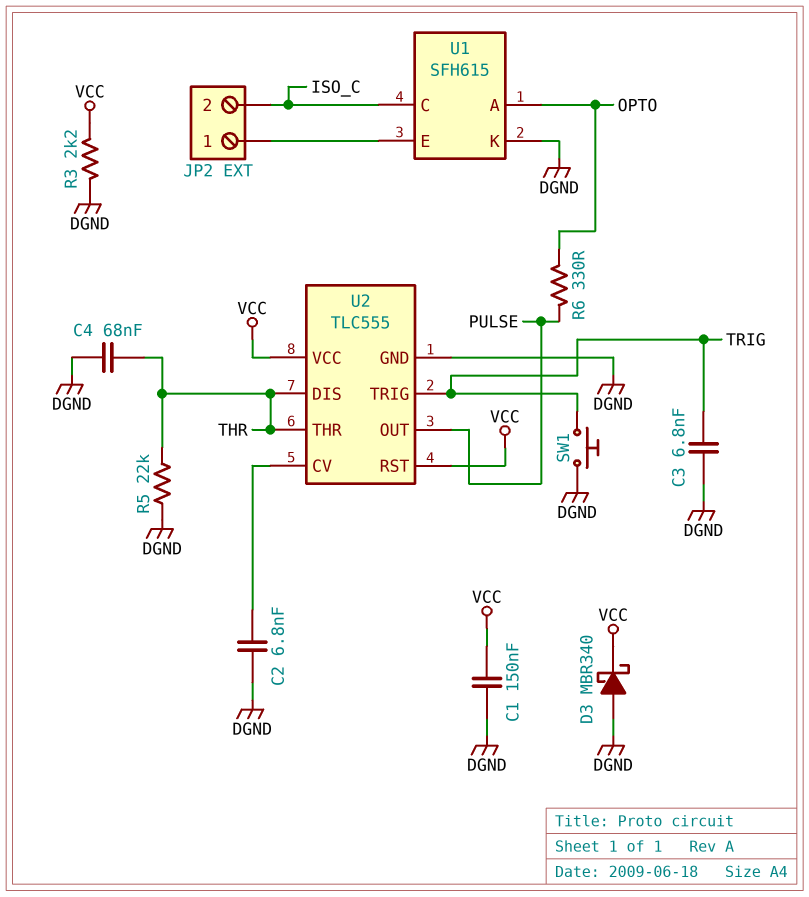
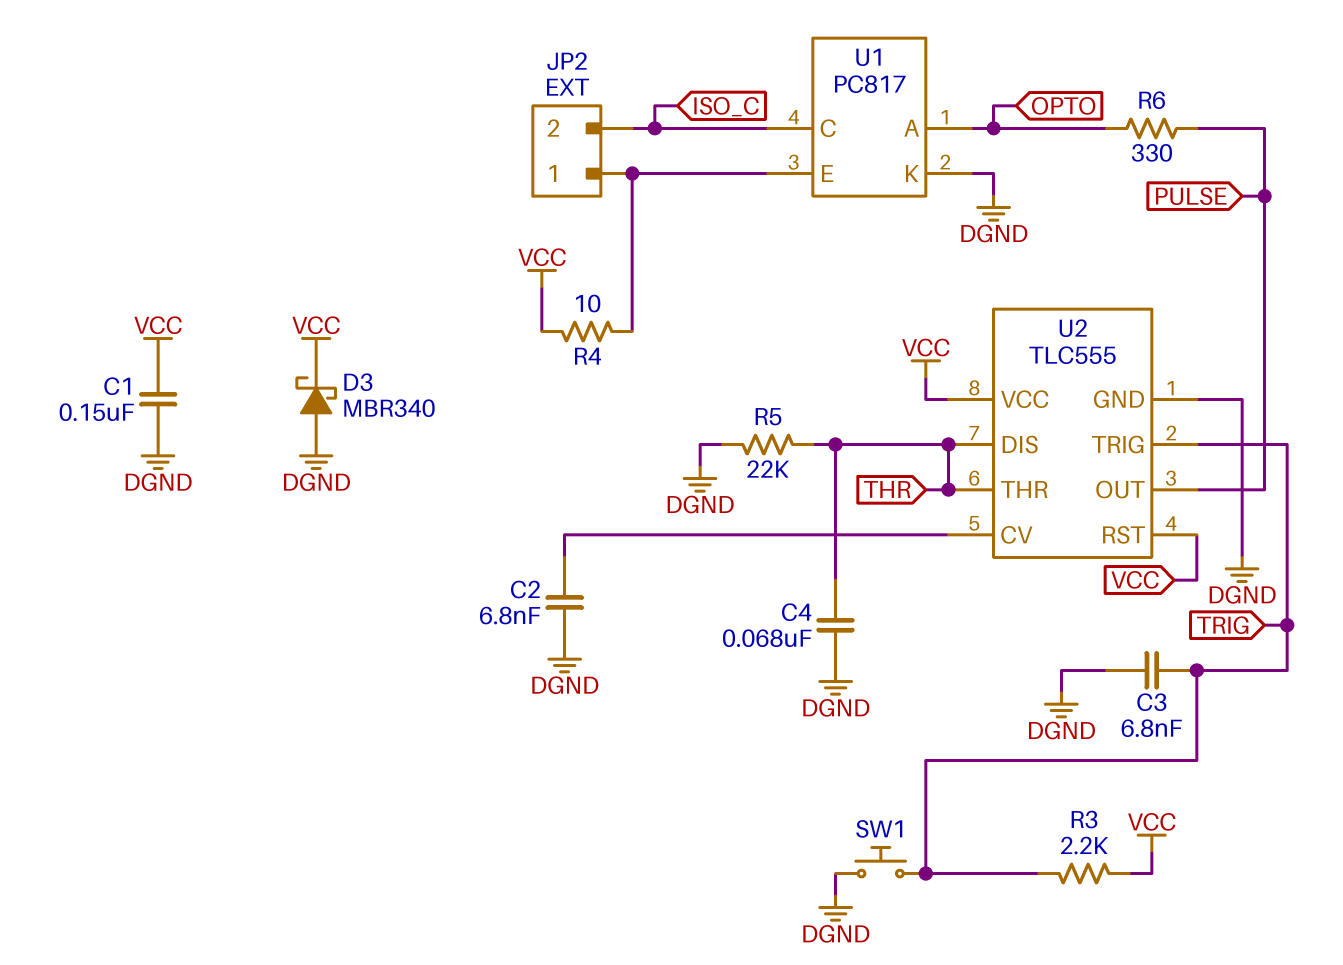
R3: 2.2k (DGND, VCC) -> 2.2k (TRIG, VCC)
R4: none -> 10 (JP2/1, VCC)
U1: SFH615 -> PC817

